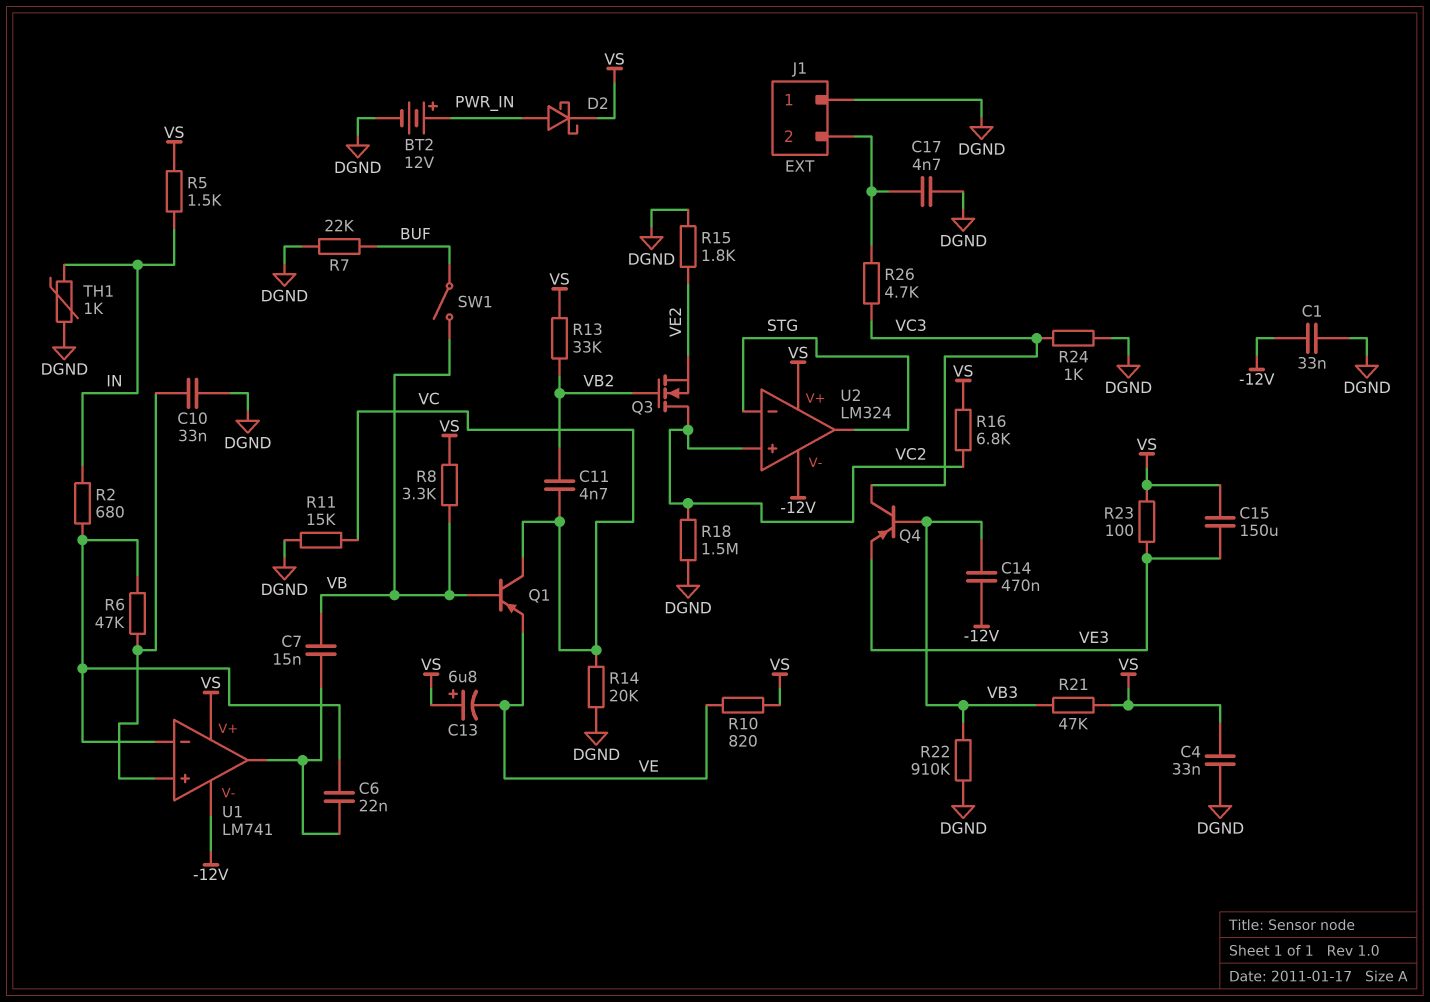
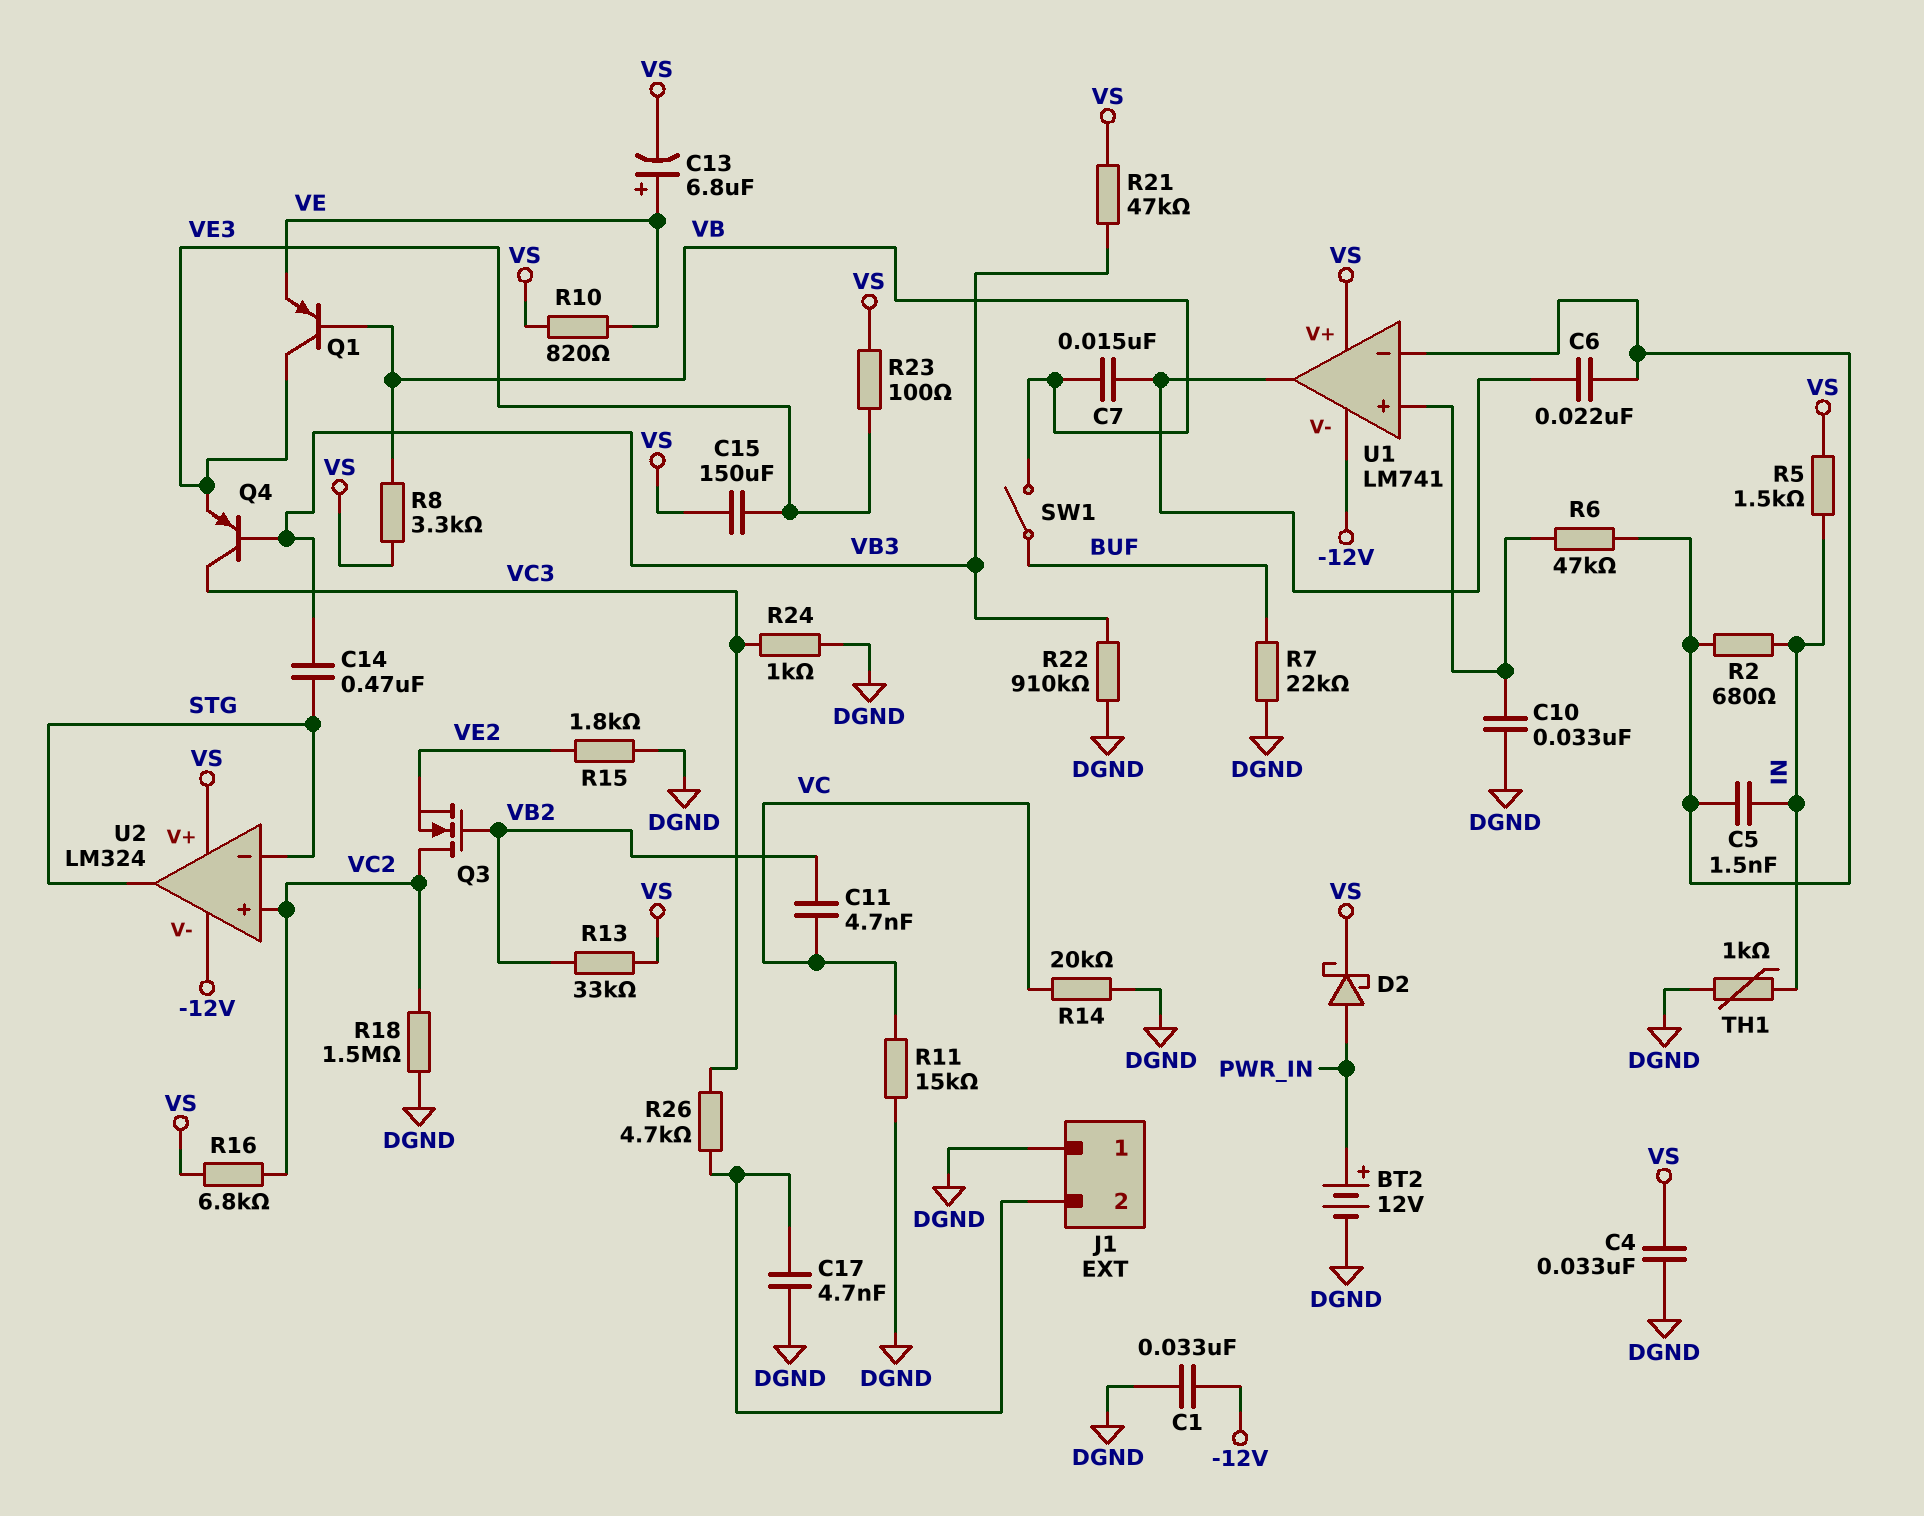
C5: none -> 1.5nF (IN, U1/in-)
C13: 6.8uF (plus VS, minus VE) -> 6.8uF (plus VE, minus VS)
C14: 470nF (-12V, VB3) -> 470nF (STG, VB3)
Q1: PNP (B VB, C VC, E VE) -> PNP (B VB, C VE3, E VE)

